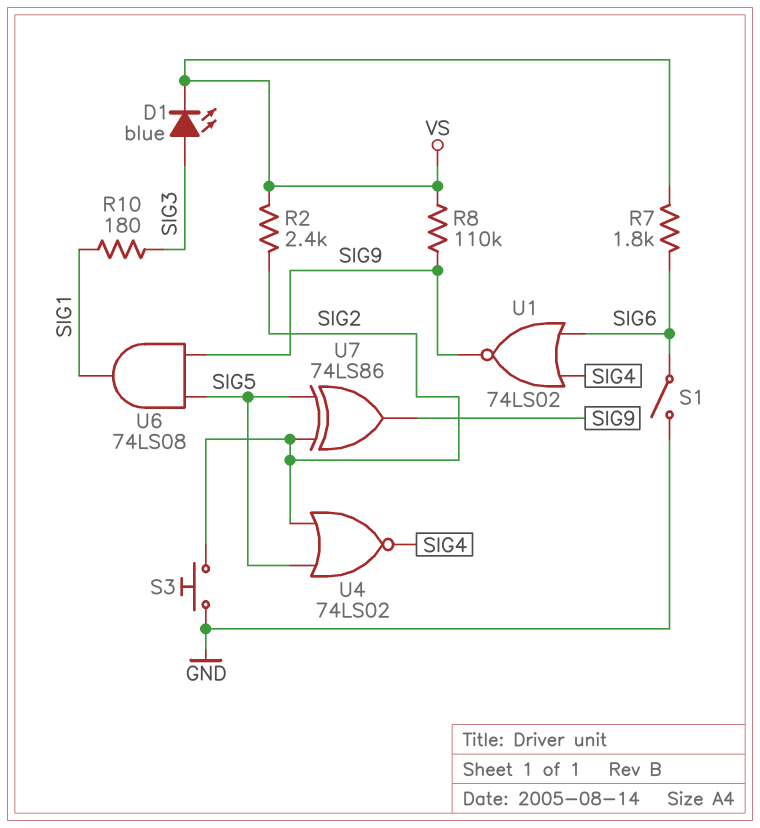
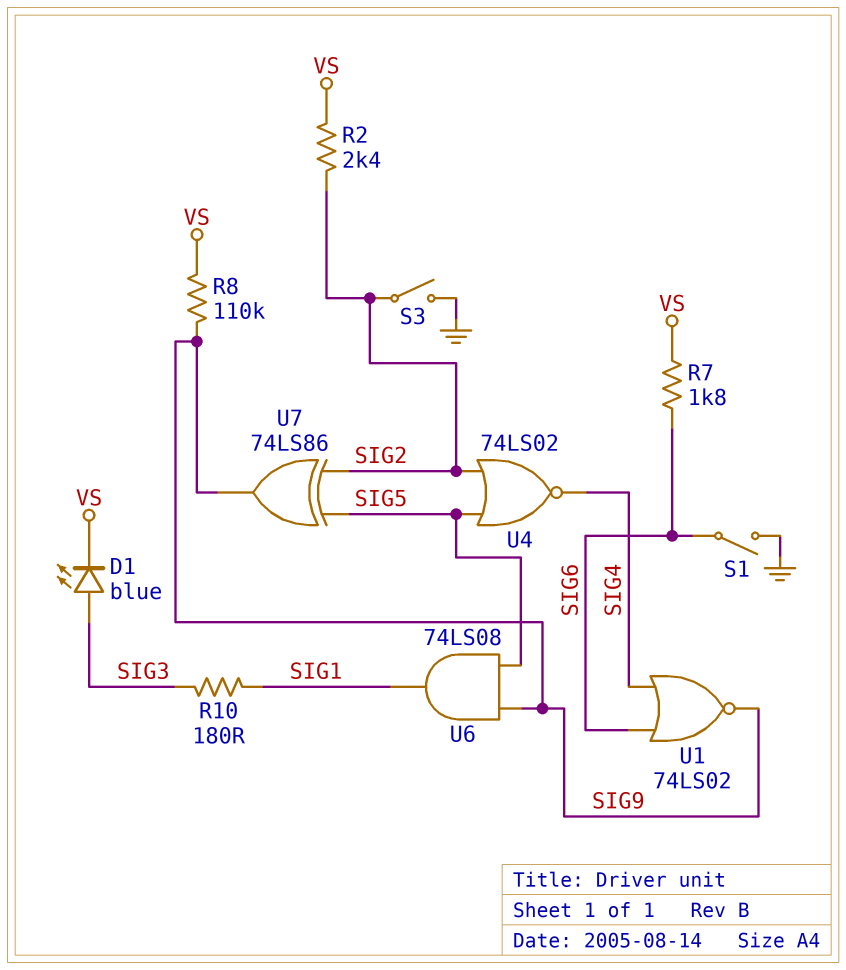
S3: button (GND, SIG2) -> switch (GND, SIG2)

